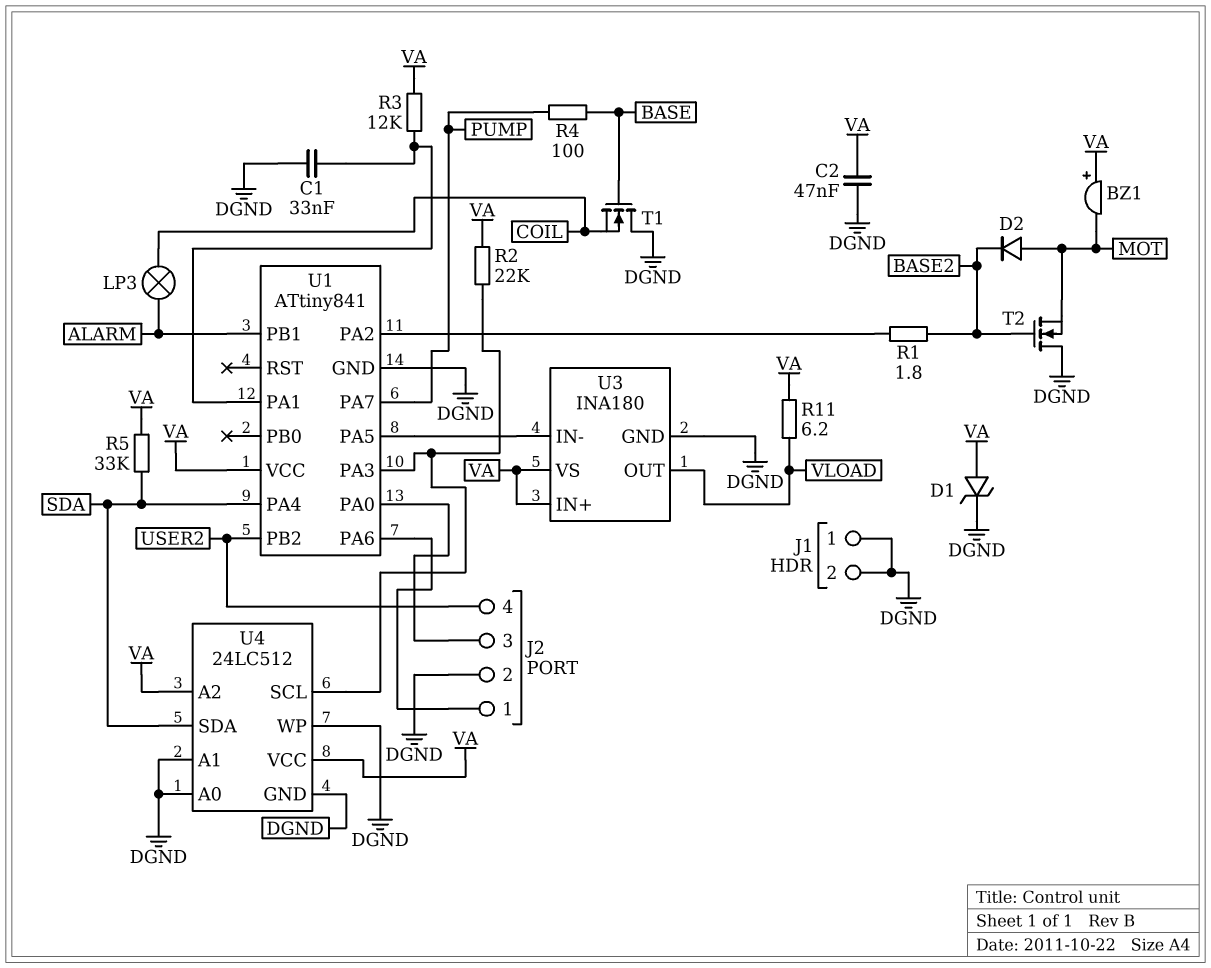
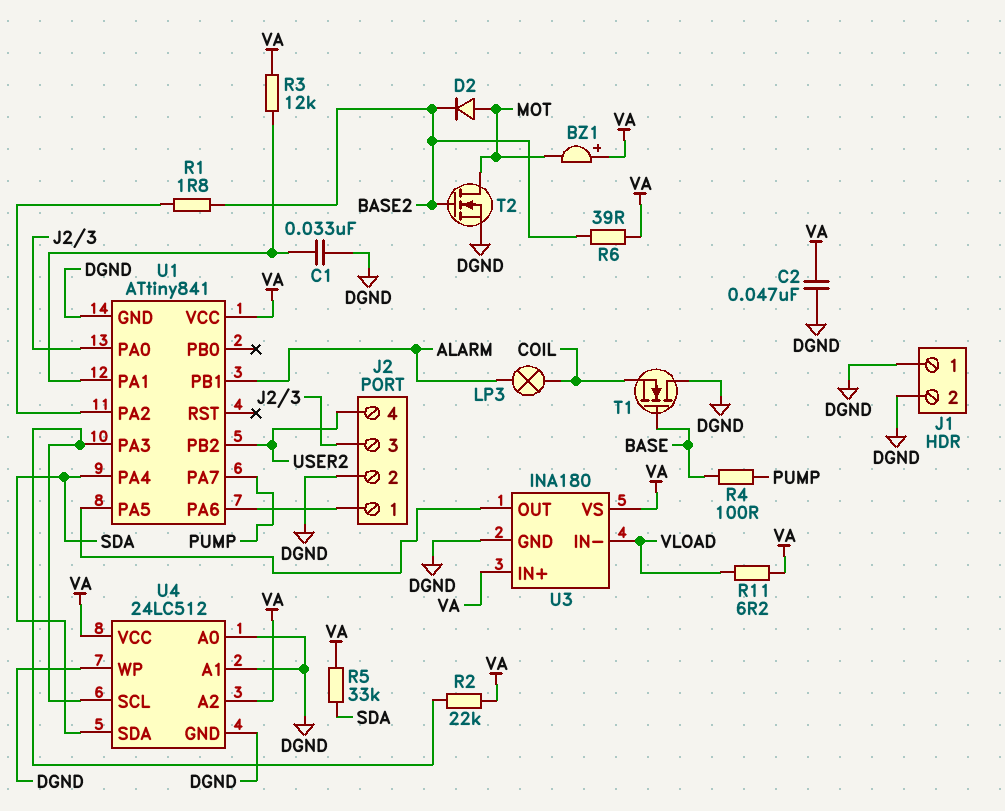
D1: zener (A VA, K DGND) -> none
R6: none -> 39 (BASE2, VA)
T2: NMOS (G BASE2, D DGND, S MOT) -> NMOS (G BASE2, D MOT, S DGND)
U3 pin IN-: U1/PA5 -> VLOAD
U3 pin OUT: VLOAD -> U1/PA5

